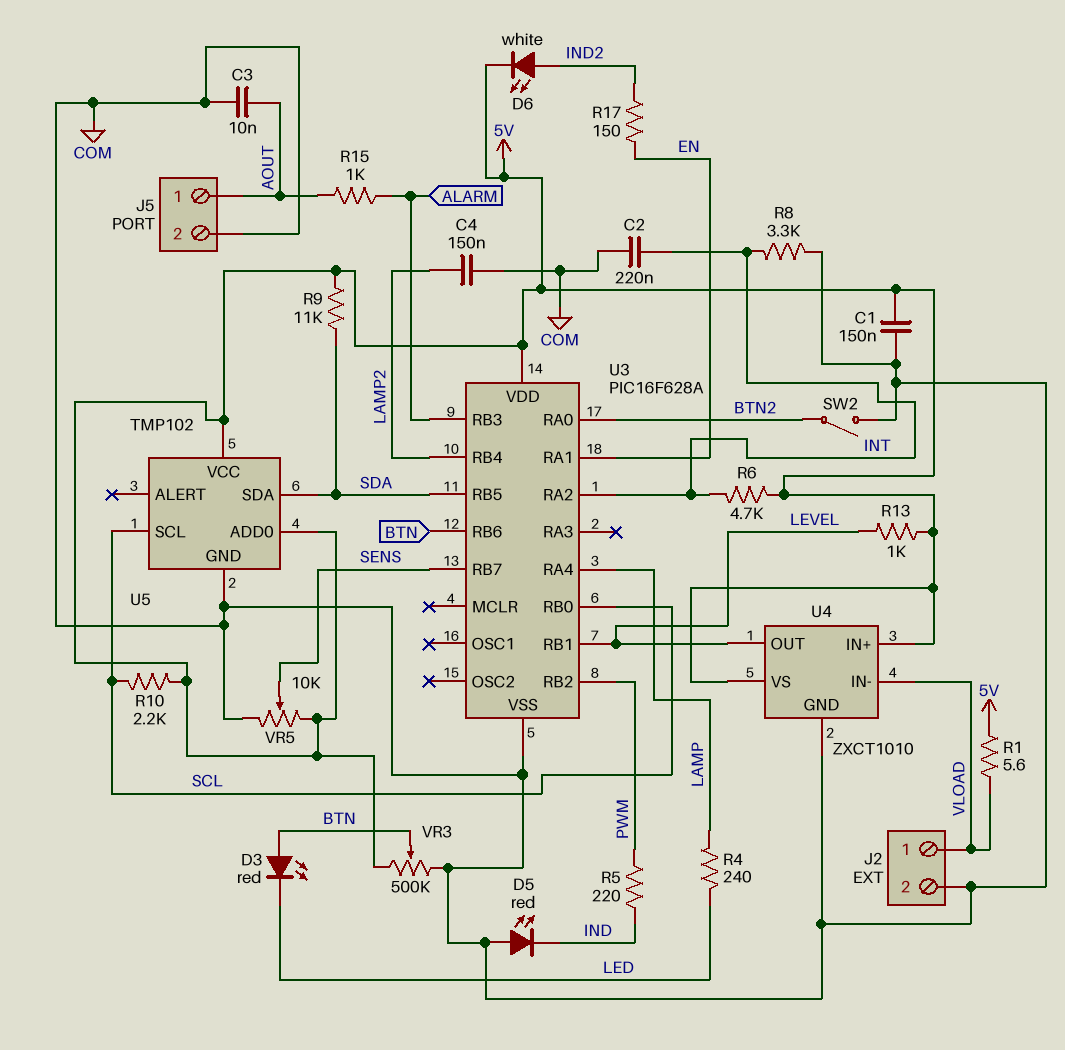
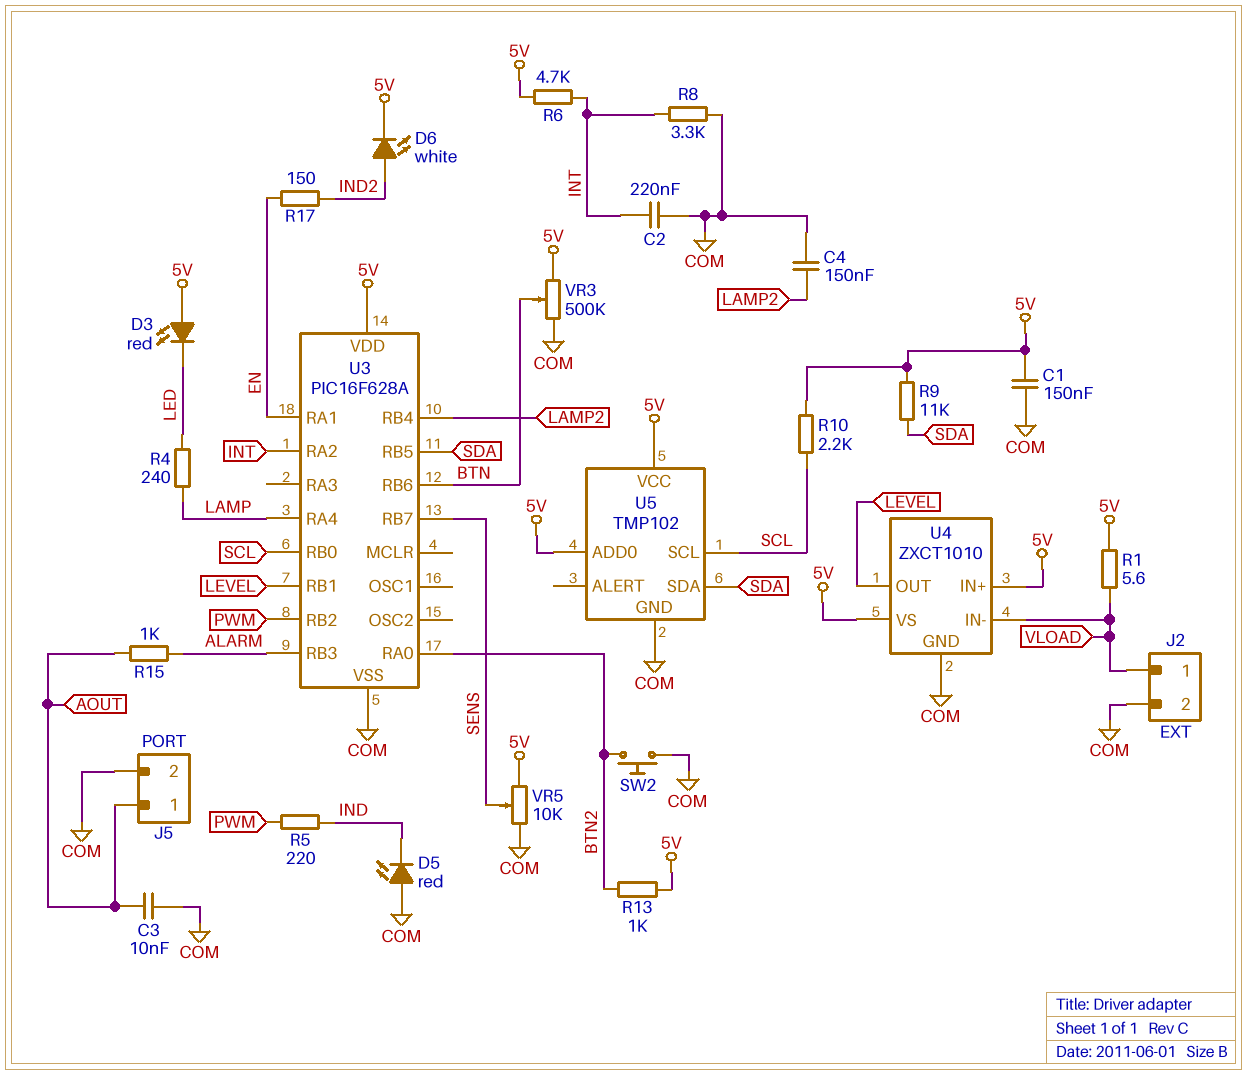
D3: LED red (A BTN, K LED) -> LED red (A 5V, K LED)
R13: 1k (5V, LEVEL) -> 1k (5V, BTN2)
SW2: switch (BTN2, COM) -> button (BTN2, COM)

